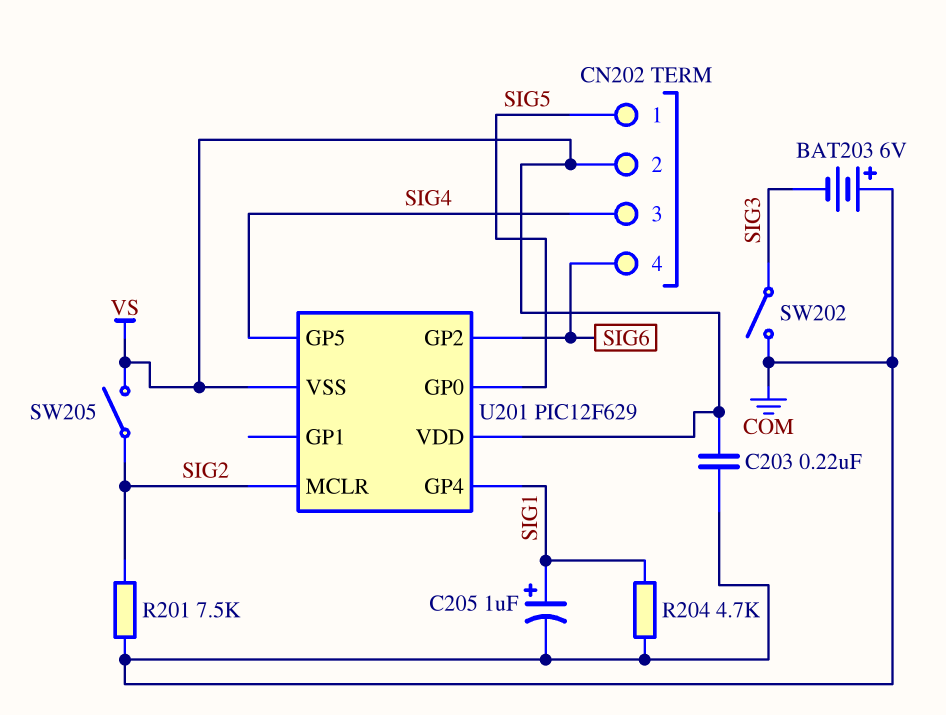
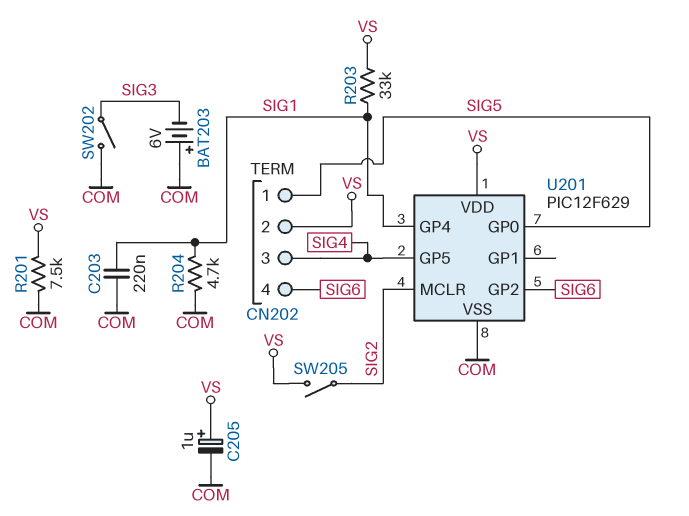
C203: 220nF (COM, VS) -> 220nF (COM, SIG1)
C205: 1uF (plus SIG1, minus COM) -> 1uF (plus VS, minus COM)
R201: 7.5k (COM, SIG2) -> 7.5k (COM, VS)
R203: none -> 33k (SIG1, VS)
U201 pin VSS: VS -> COM

